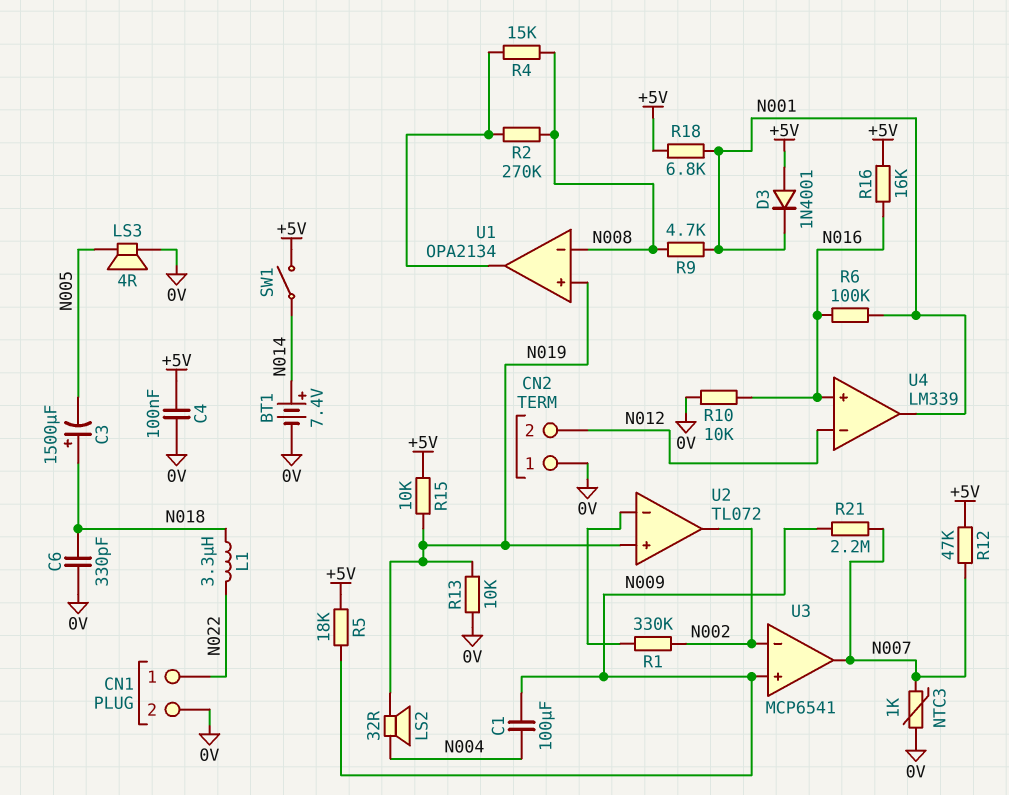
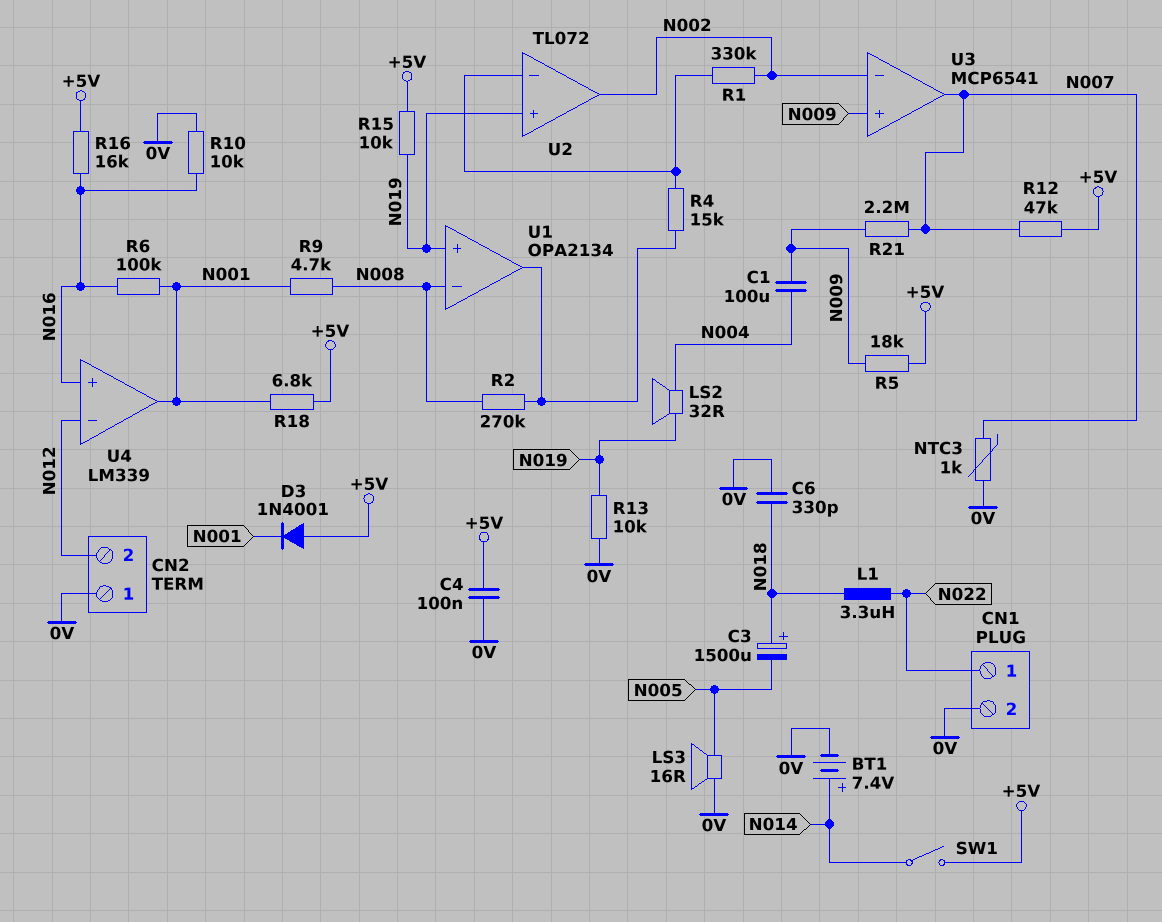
LS3: speaker 4R (0V, N005) -> speaker 16R (0V, N005)
R4: 15k (N008, U1/out) -> 15k (U1/out, U2/in-)

